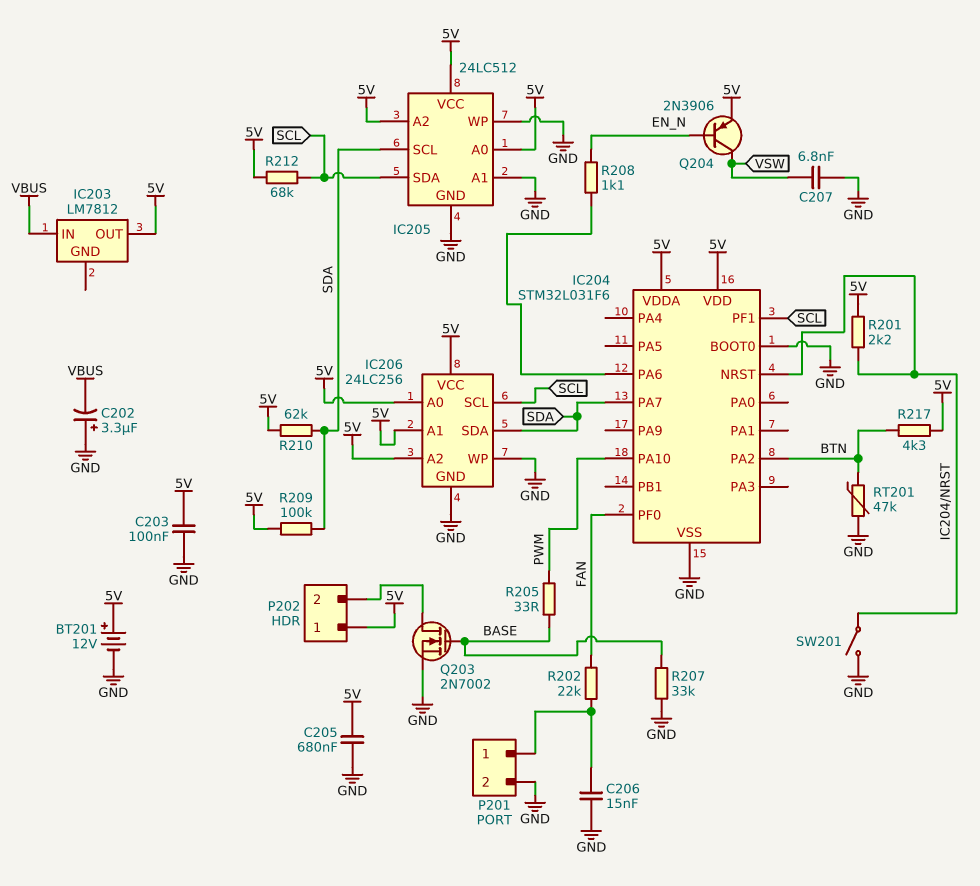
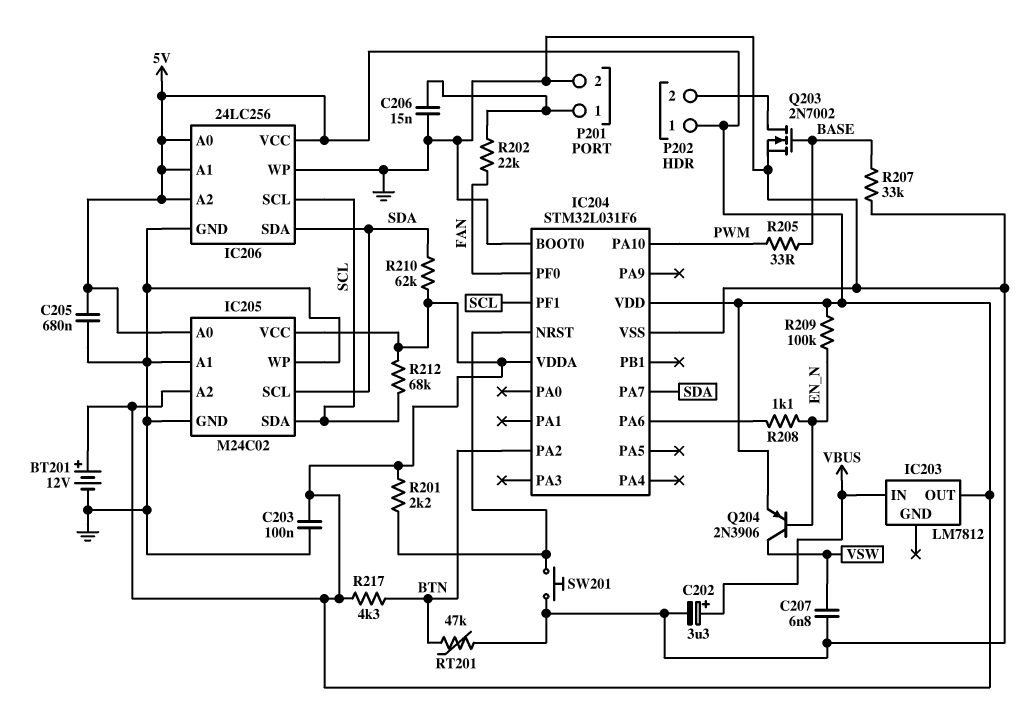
C202: 3.3uF (plus GND, minus VBUS) -> 3.3uF (plus VBUS, minus GND)
IC205: 24LC512 -> M24C02
R209: 100k (5V, SDA) -> 100k (5V, EN_N)
SW201: switch (GND, IC204/NRST) -> button (GND, IC204/NRST)

